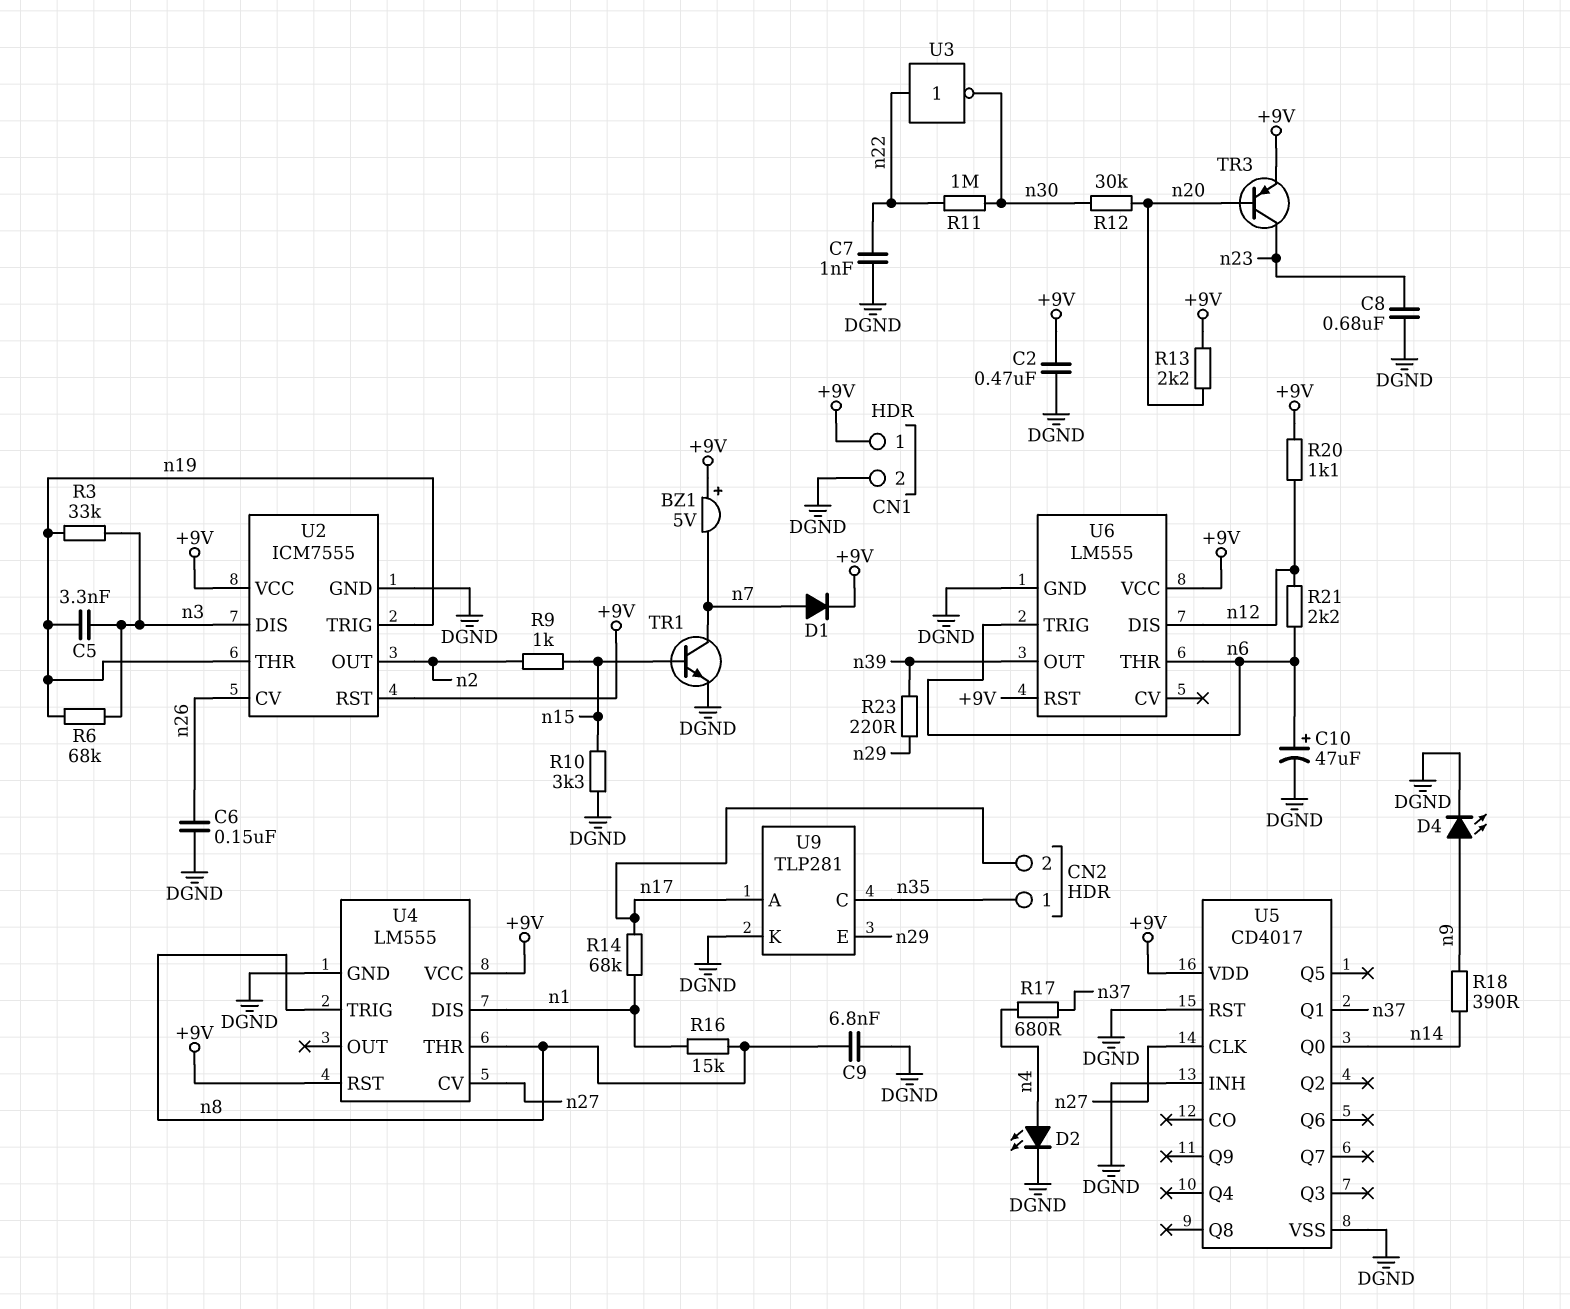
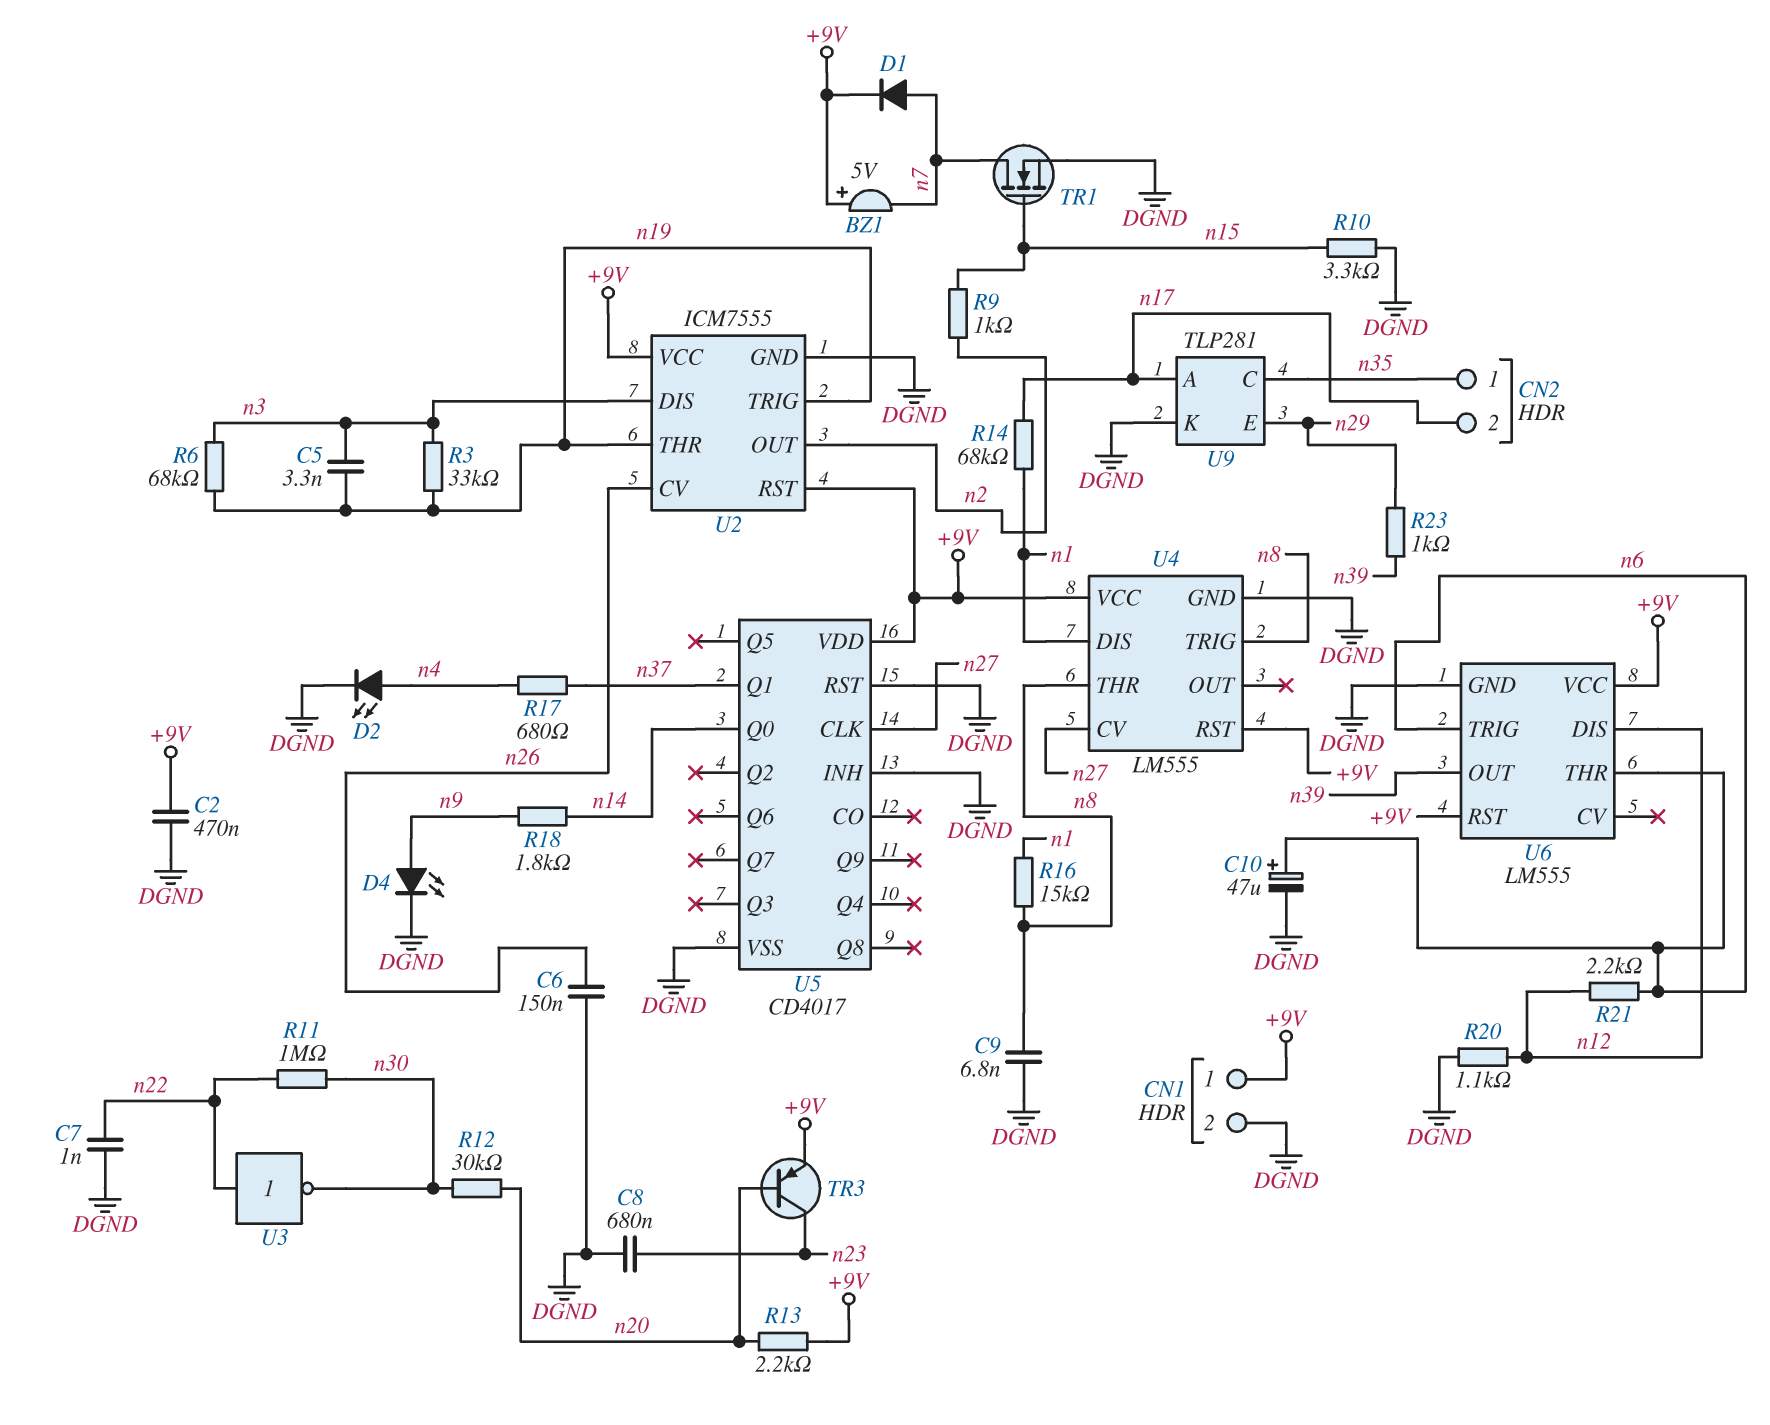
R18: 390 (n9, n14) -> 1.8k (n9, n14)
R20: 1.1k (+9V, n12) -> 1.1k (DGND, n12)
R23: 220 (n29, n39) -> 1k (n29, n39)
TR1: NPN (B n15, C n7, E DGND) -> NMOS (G n15, D n7, S DGND)

